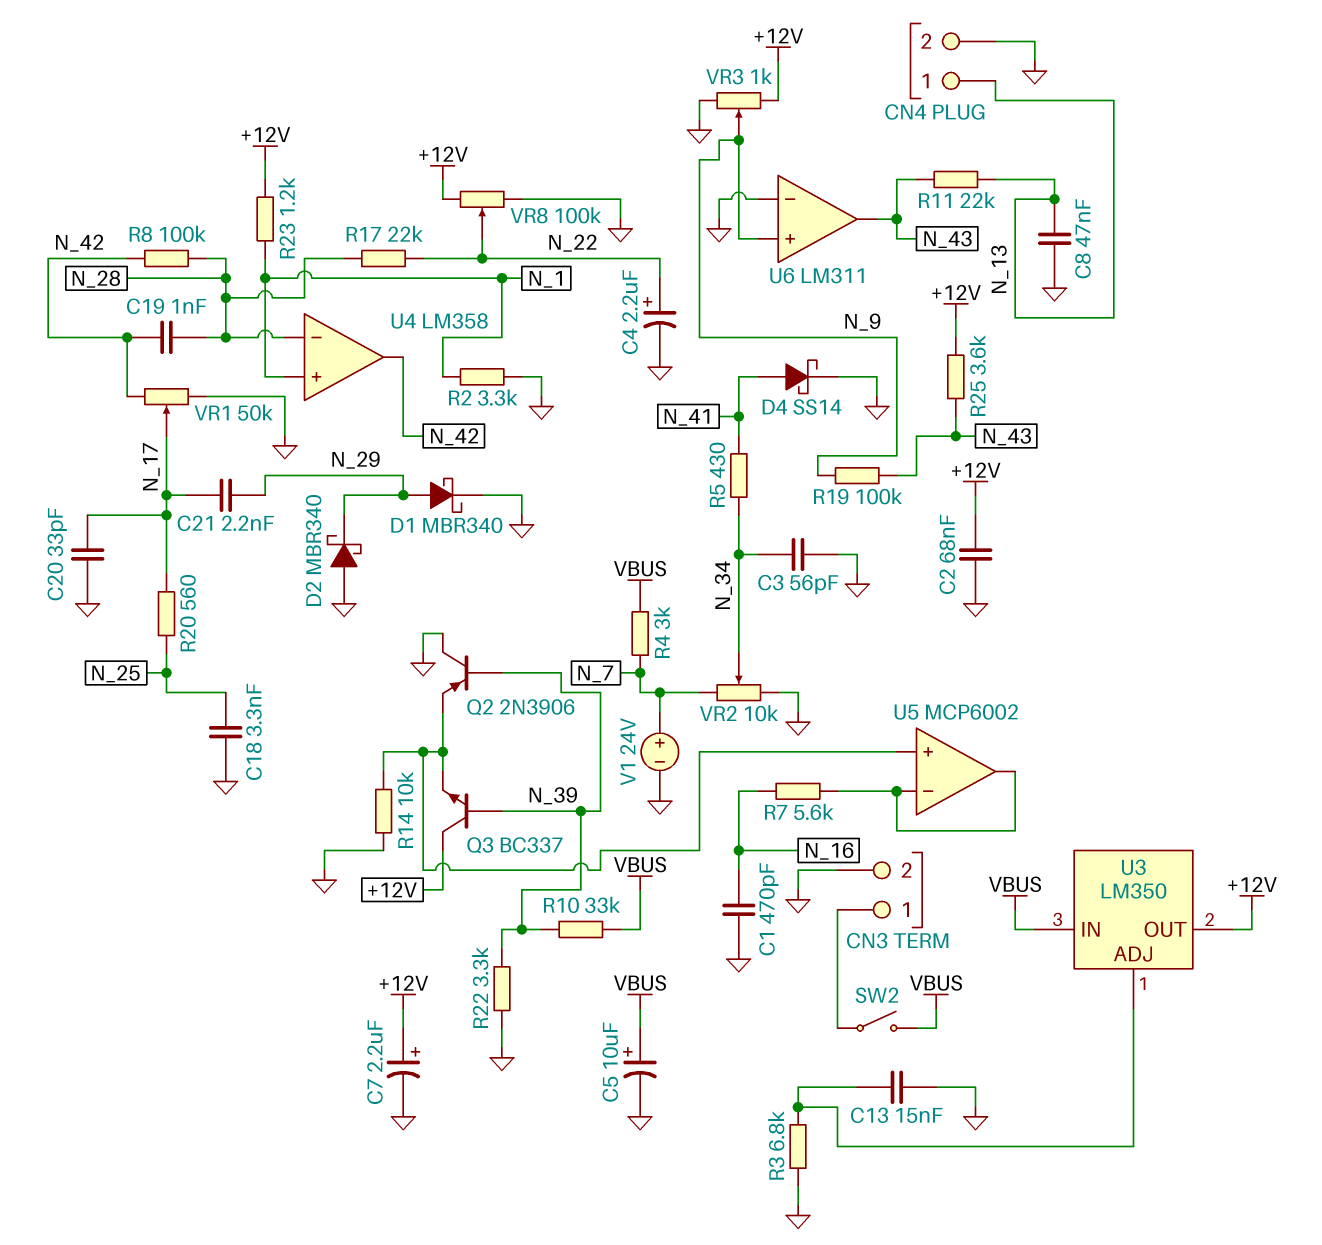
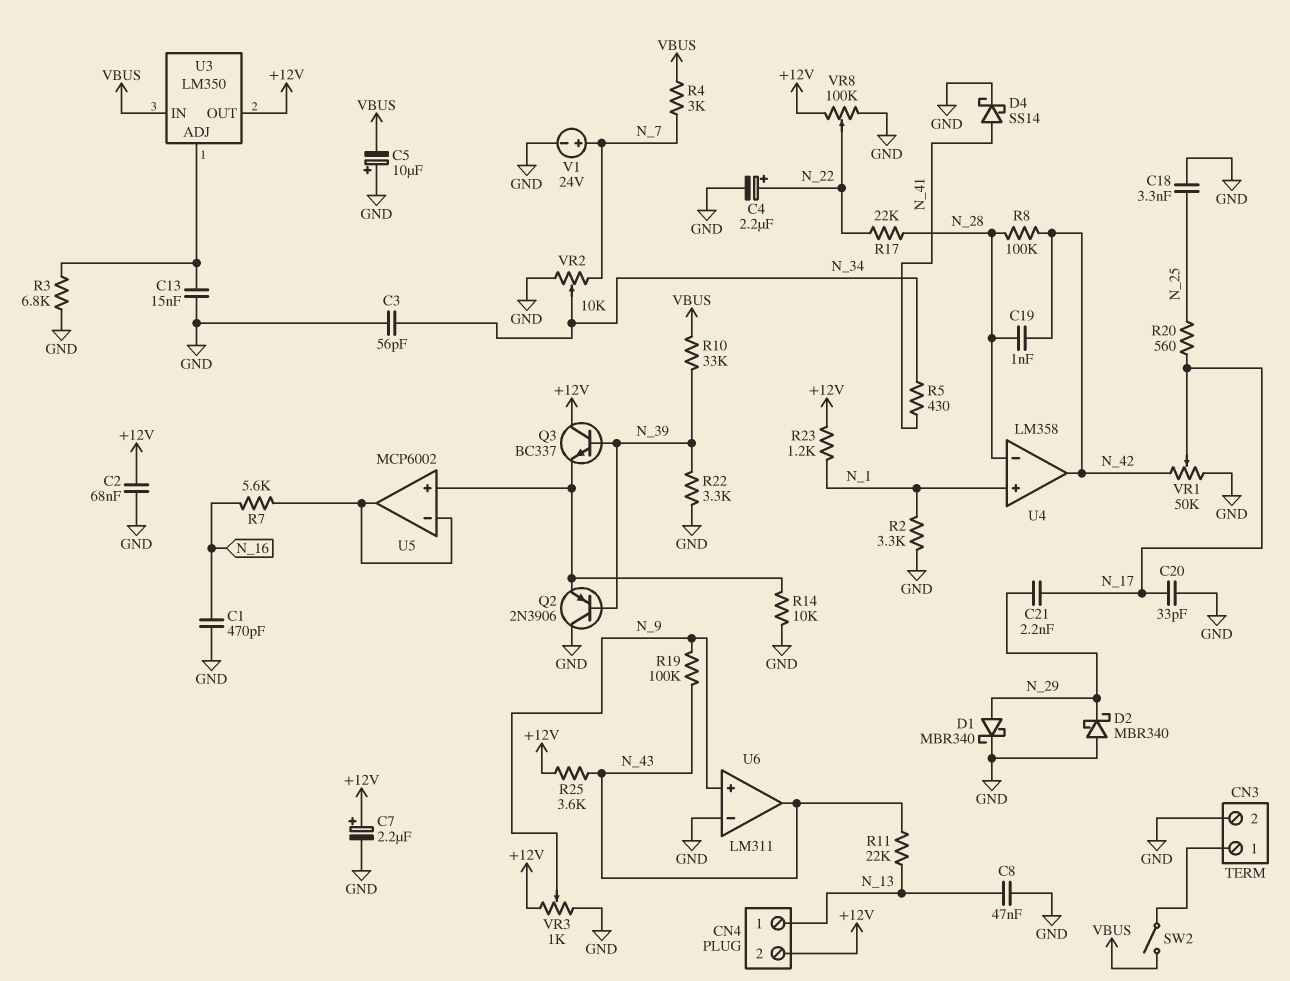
C5: 10uF (plus VBUS, minus GND) -> 10uF (plus GND, minus VBUS)
CN4 pin 2: GND -> +12V

